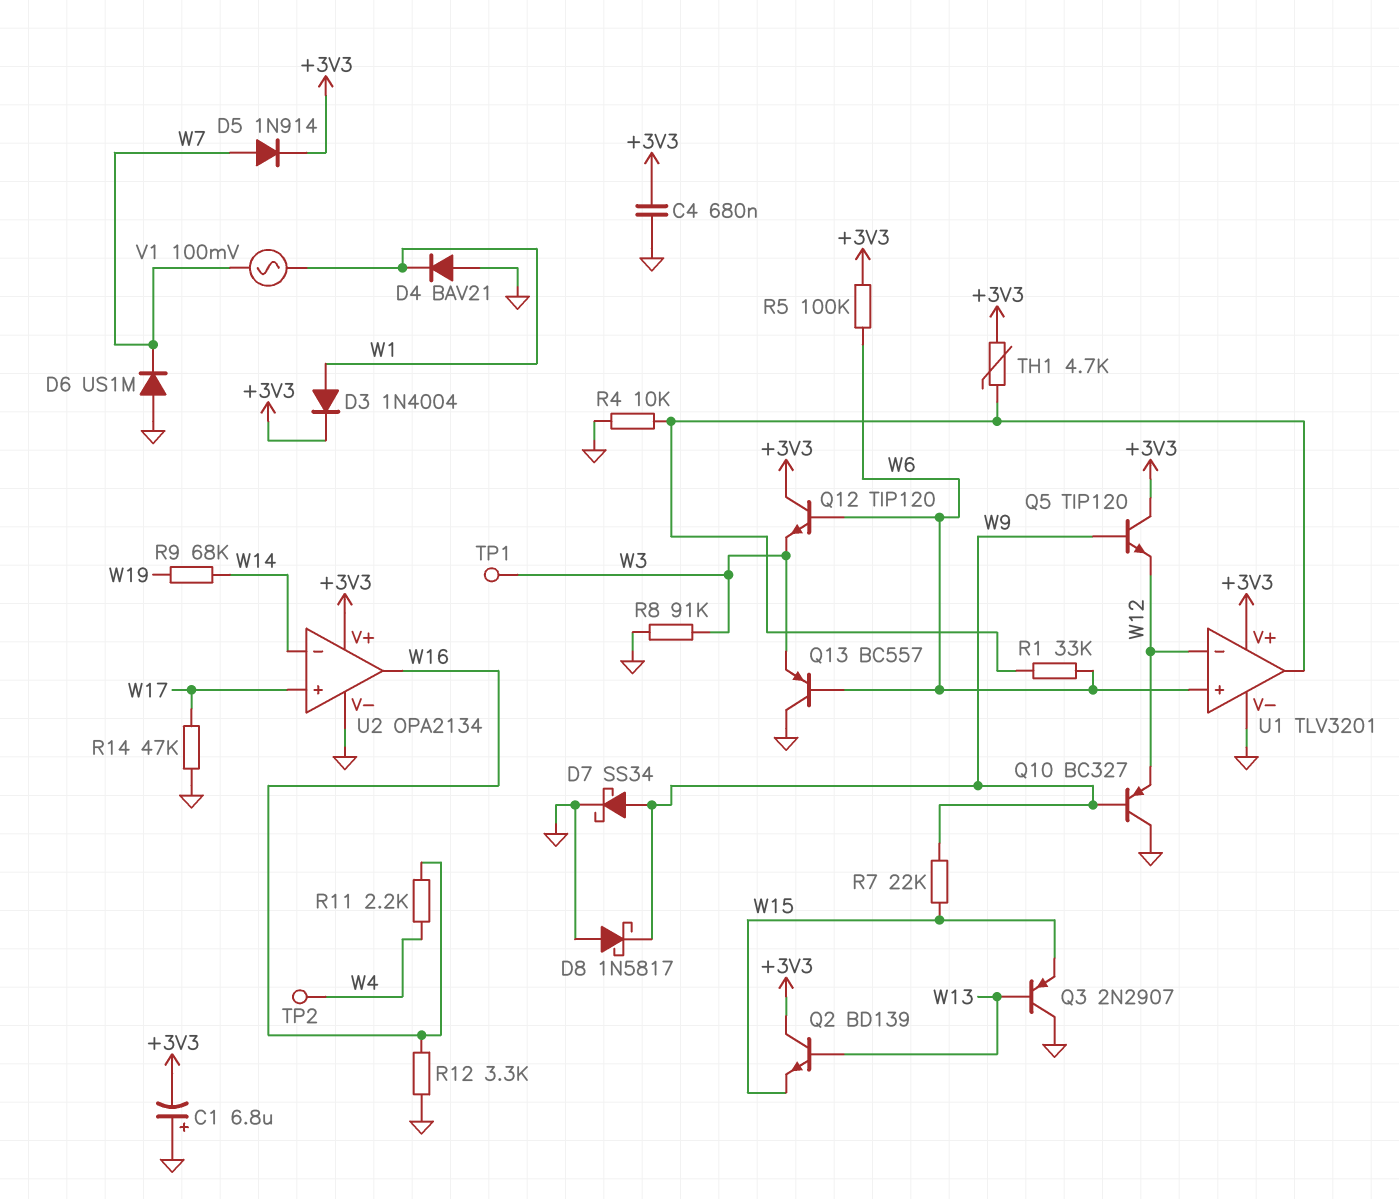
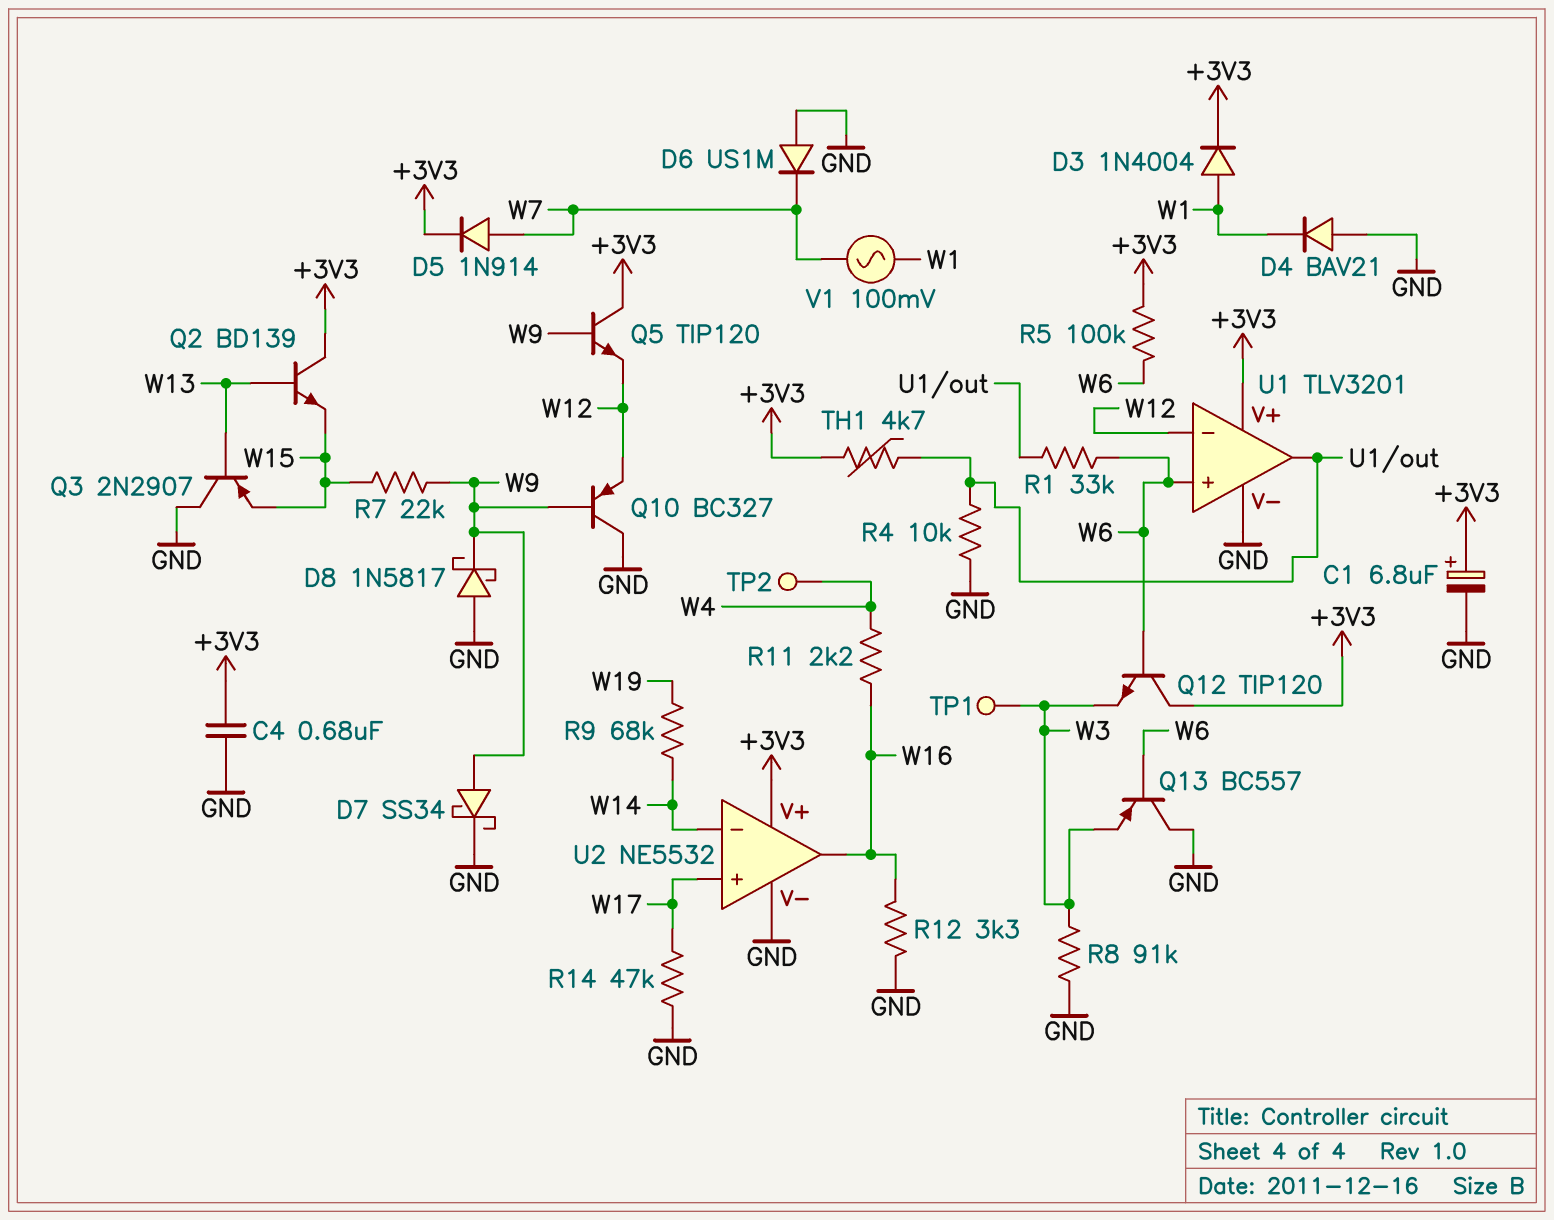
C1: 6.8uF (plus GND, minus +3V3) -> 6.8uF (plus +3V3, minus GND)
U2: OPA2134 -> NE5532

